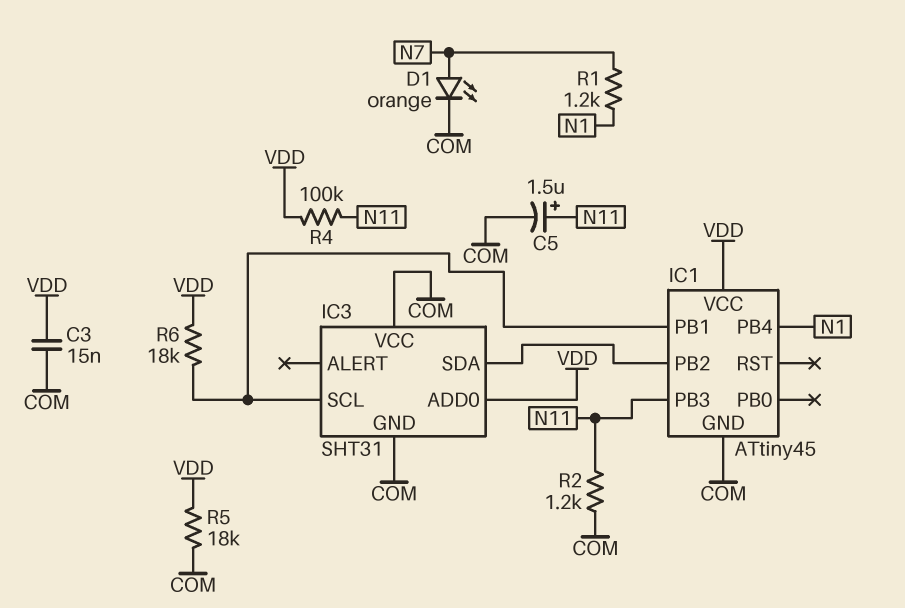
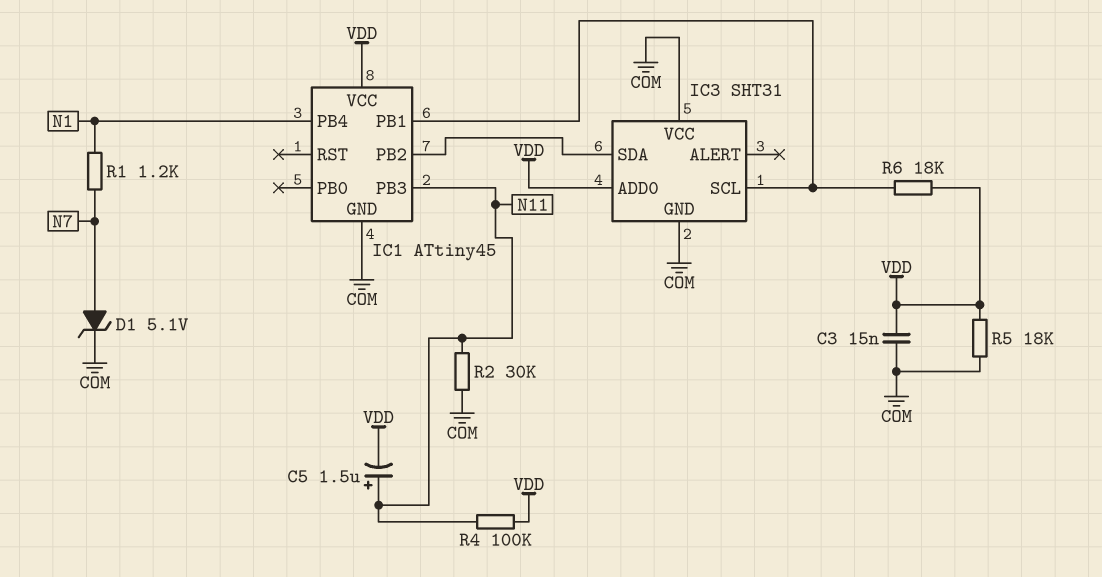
C5: 1.5uF (plus N11, minus COM) -> 1.5uF (plus N11, minus VDD)
D1: LED orange (A N7, K COM) -> zener 5.1V (A N7, K COM)
R2: 1.2k (COM, N11) -> 30k (COM, N11)

